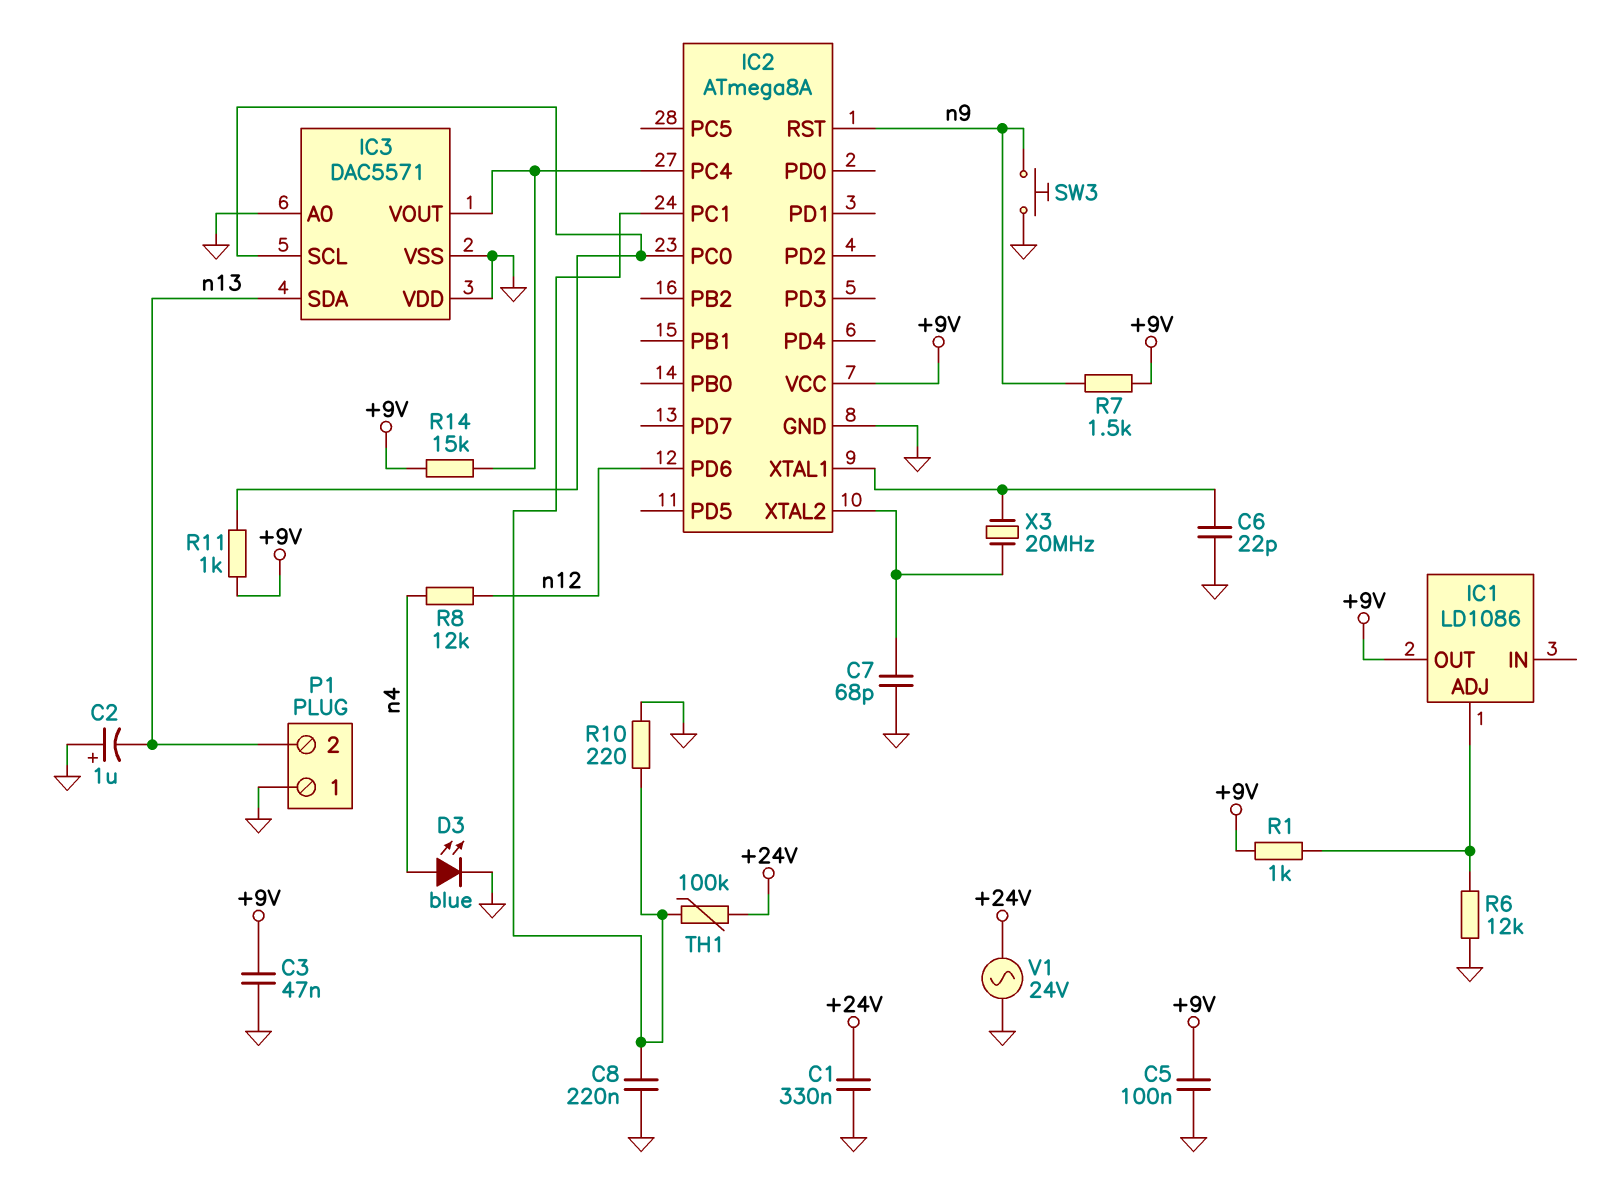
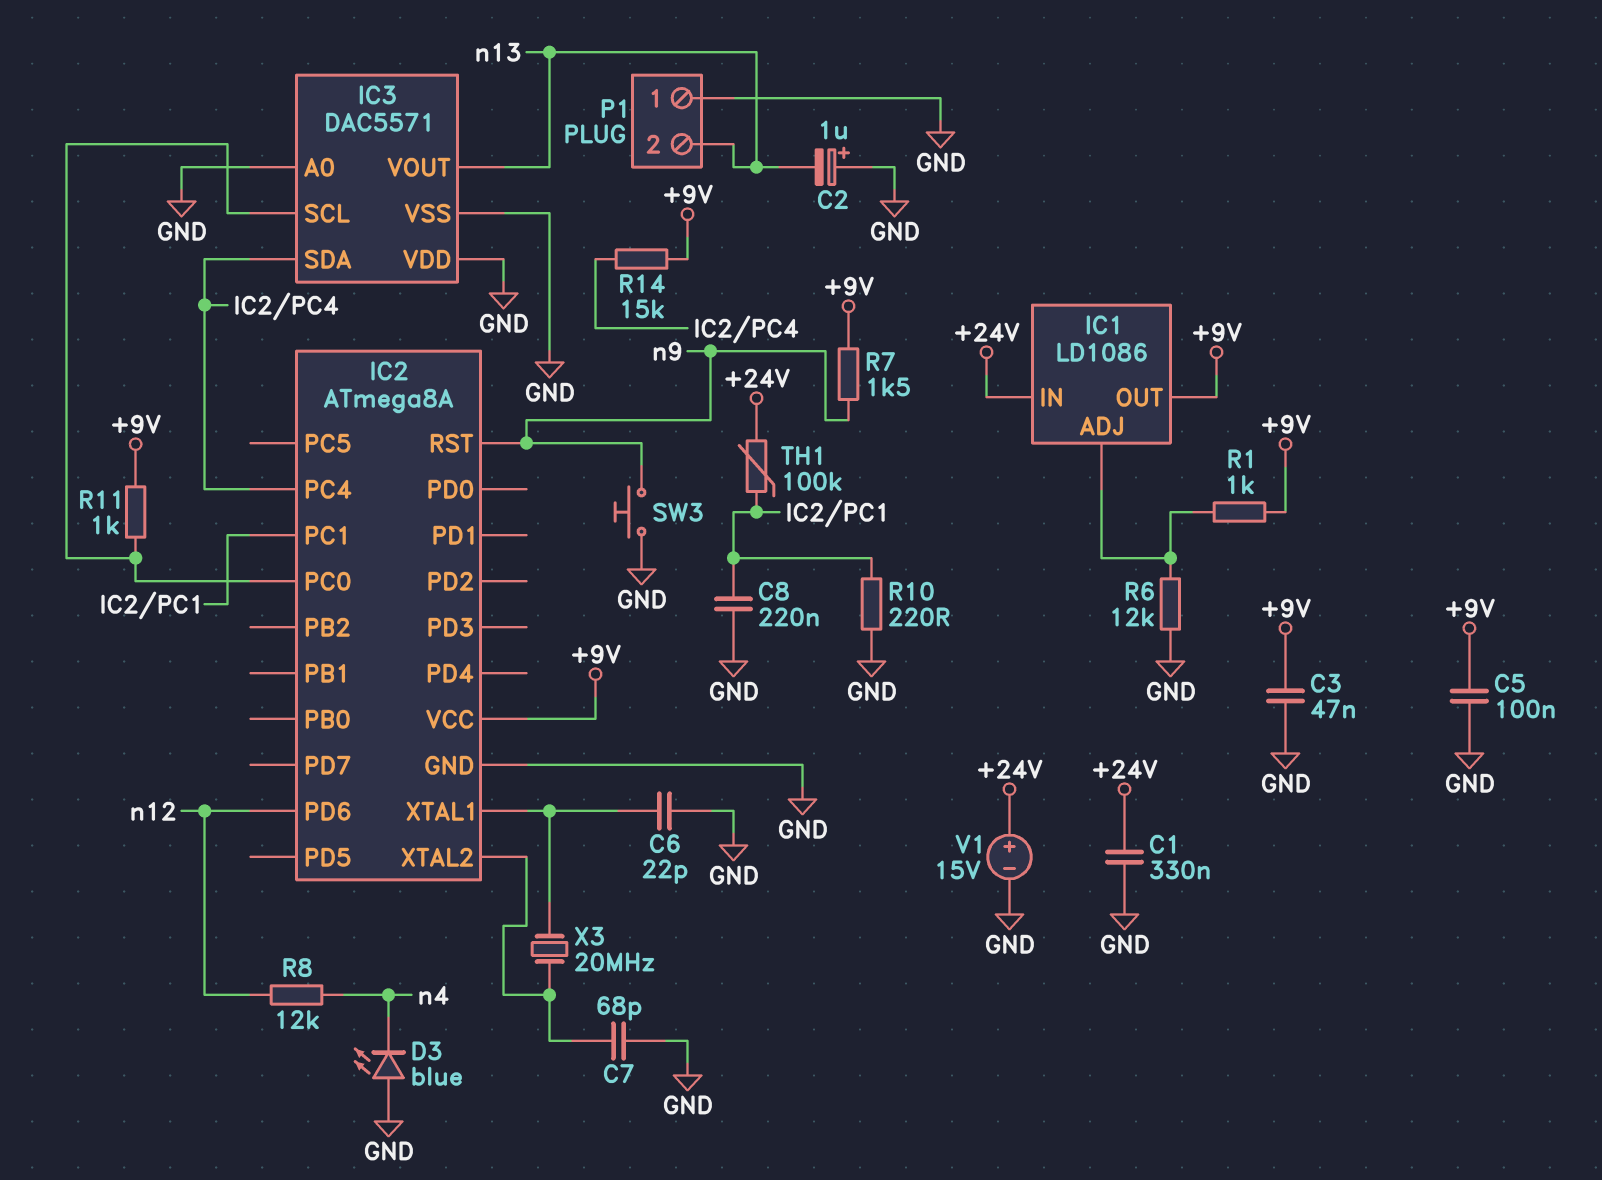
D3: LED blue (A n4, K GND) -> LED blue (A GND, K n4)
IC1 pin IN: none -> +24V
IC3 pin SDA: n13 -> IC2/PC4
IC3 pin VOUT: IC2/PC4 -> n13
V1: AC 24V (+24V, GND) -> 15V (plus +24V, minus GND)

